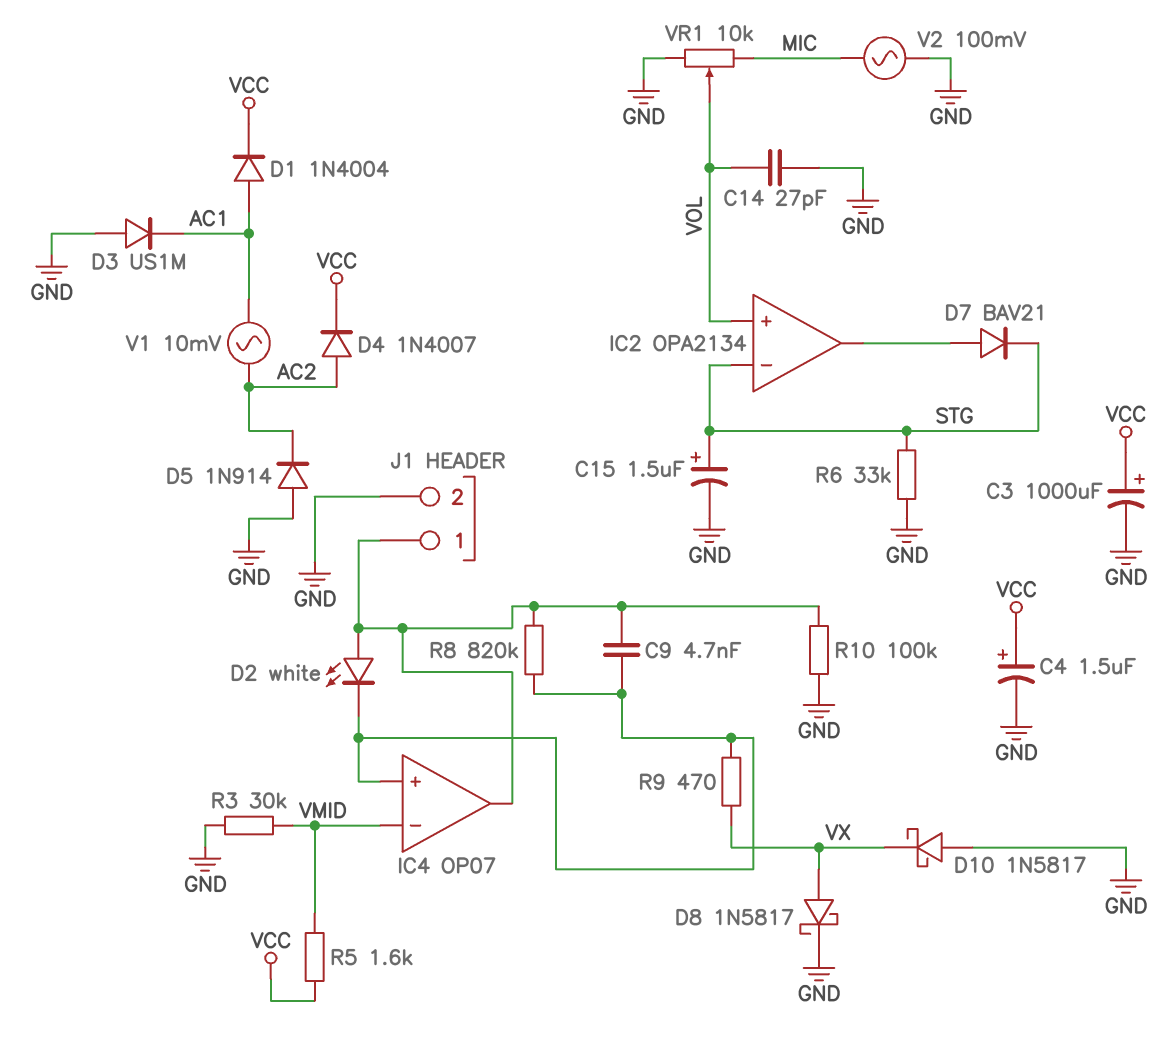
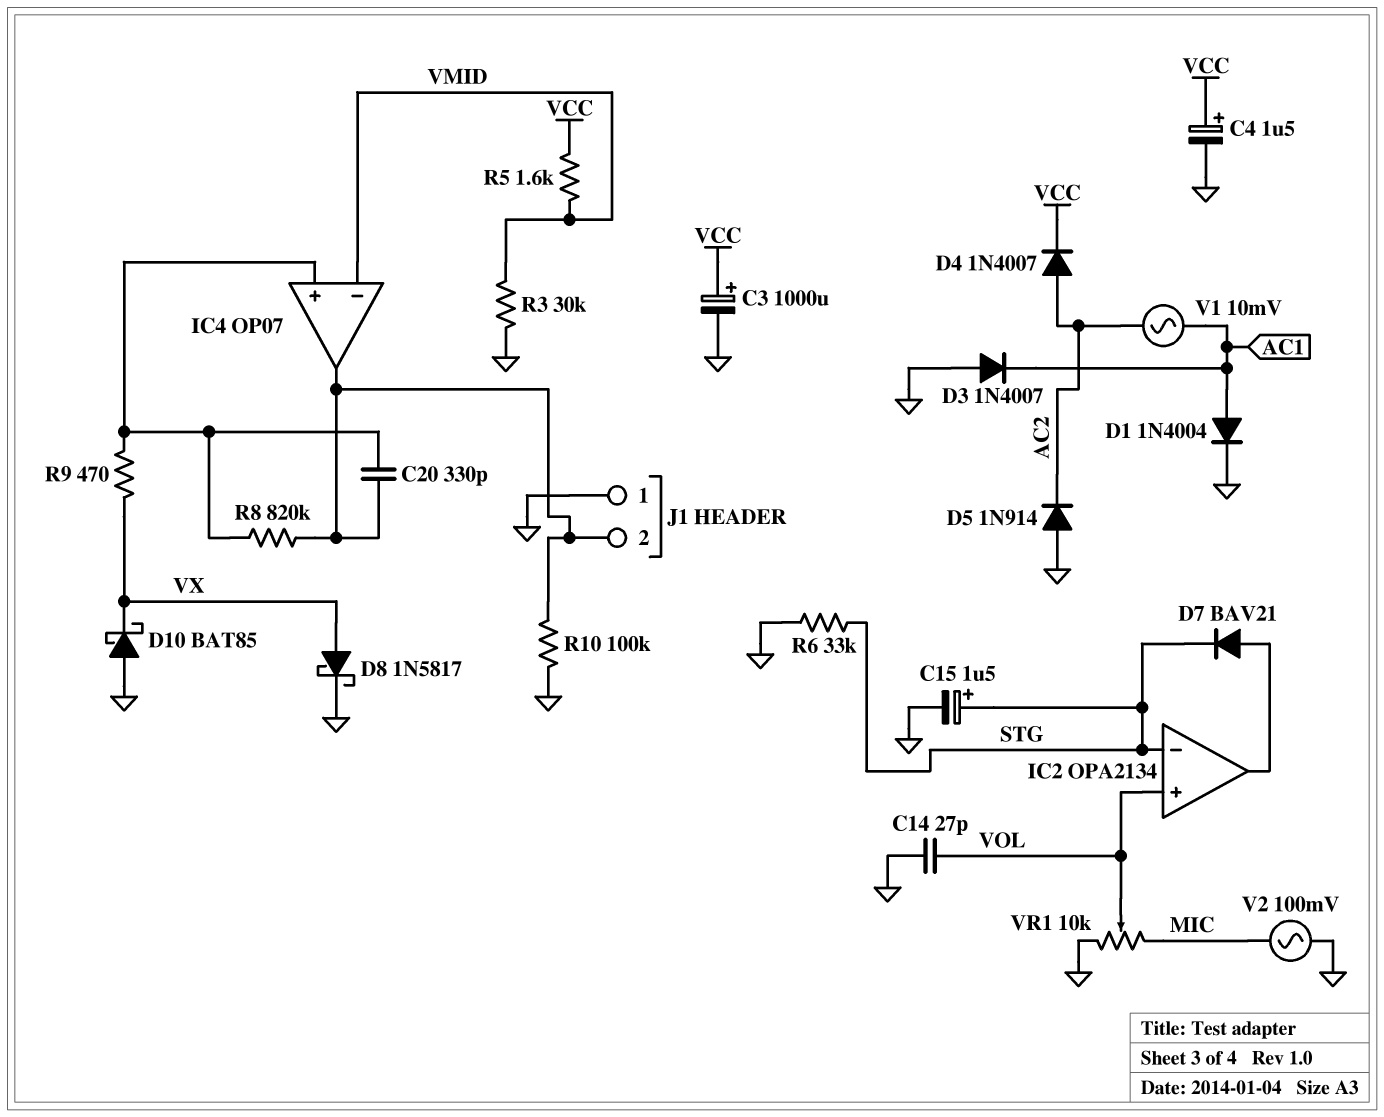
C9: 4.7nF (IC4/in+, IC4/out) -> none
C20: none -> 330pF (IC4/in+, IC4/out)
D1: diode 1N4004 (A AC1, K VCC) -> diode 1N4004 (A AC1, K GND)
D2: LED white (A IC4/out, K IC4/in+) -> none
D3: diode US1M (A GND, K AC1) -> diode 1N4007 (A GND, K AC1)
D10: schottky 1N5817 (A GND, K VX) -> schottky BAT85 (A GND, K VX)
J1 pin 1: IC4/out -> GND
J1 pin 2: GND -> IC4/out

